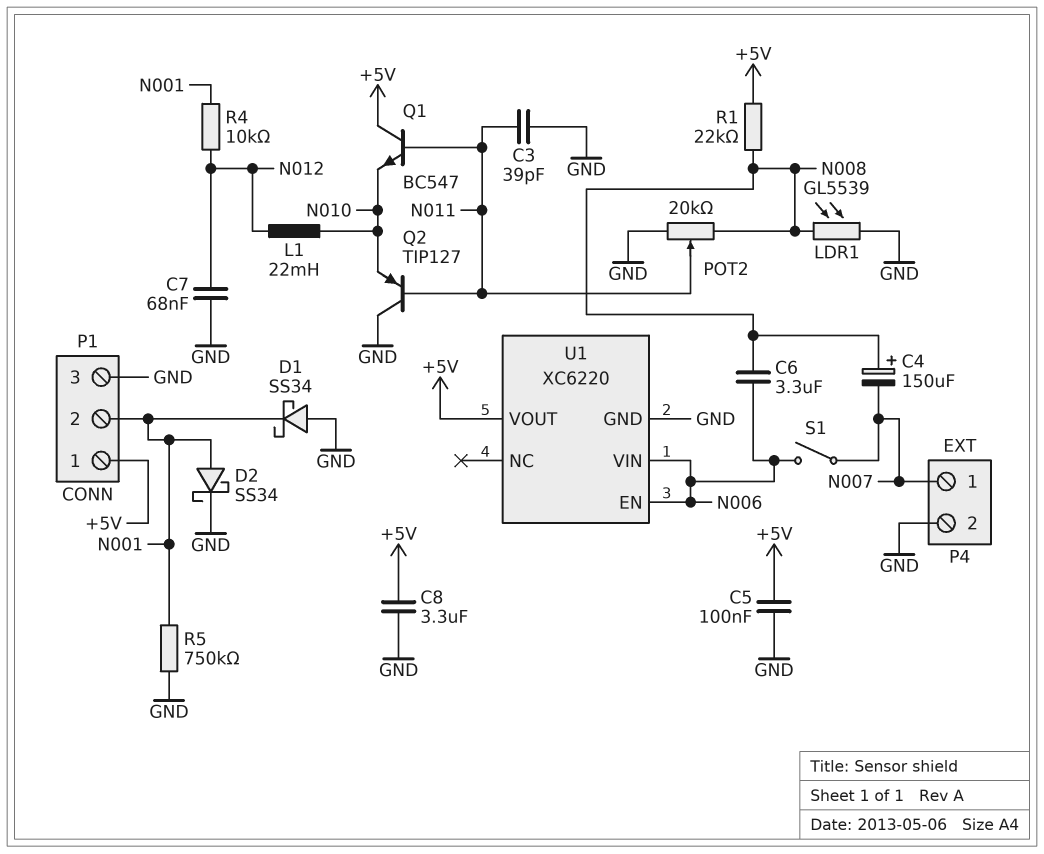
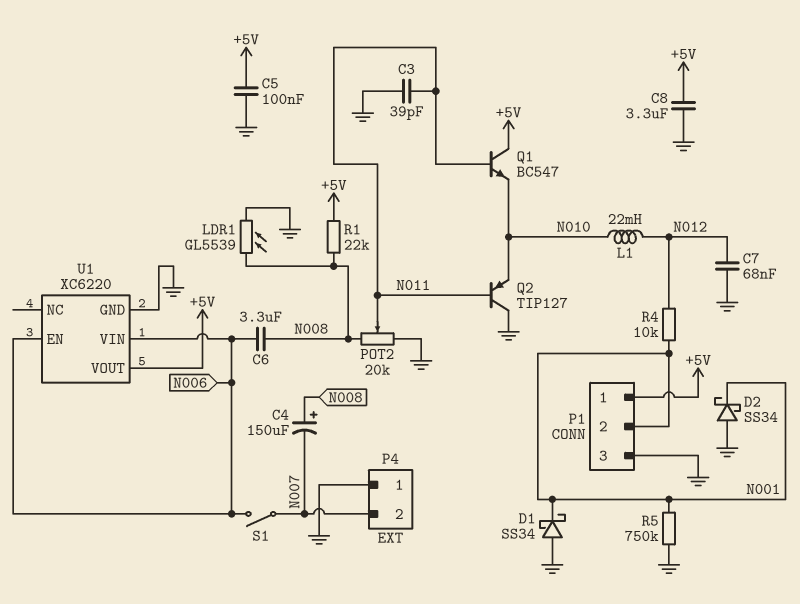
D2: schottky SS34 (A N001, K GND) -> schottky SS34 (A GND, K N001)
P4 pin 1: N007 -> GND
P4 pin 2: GND -> N007

